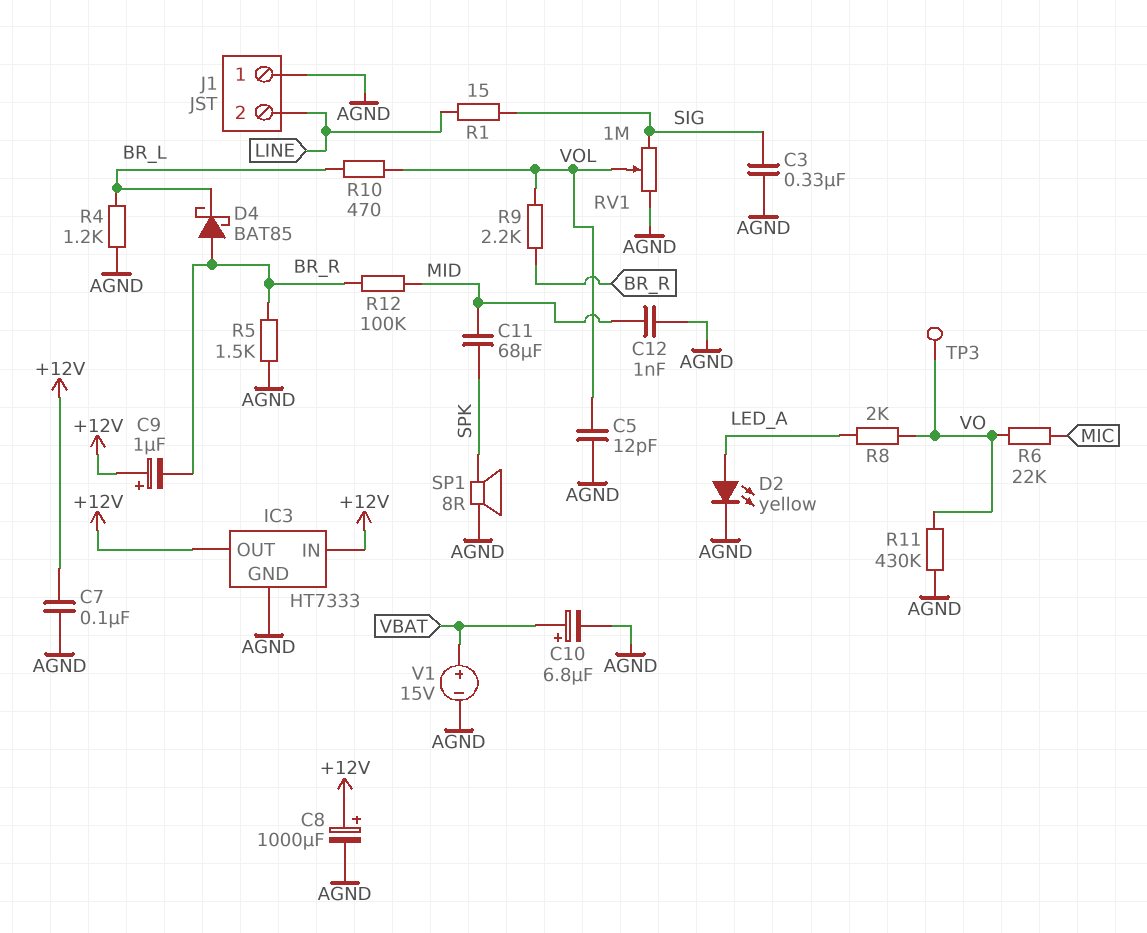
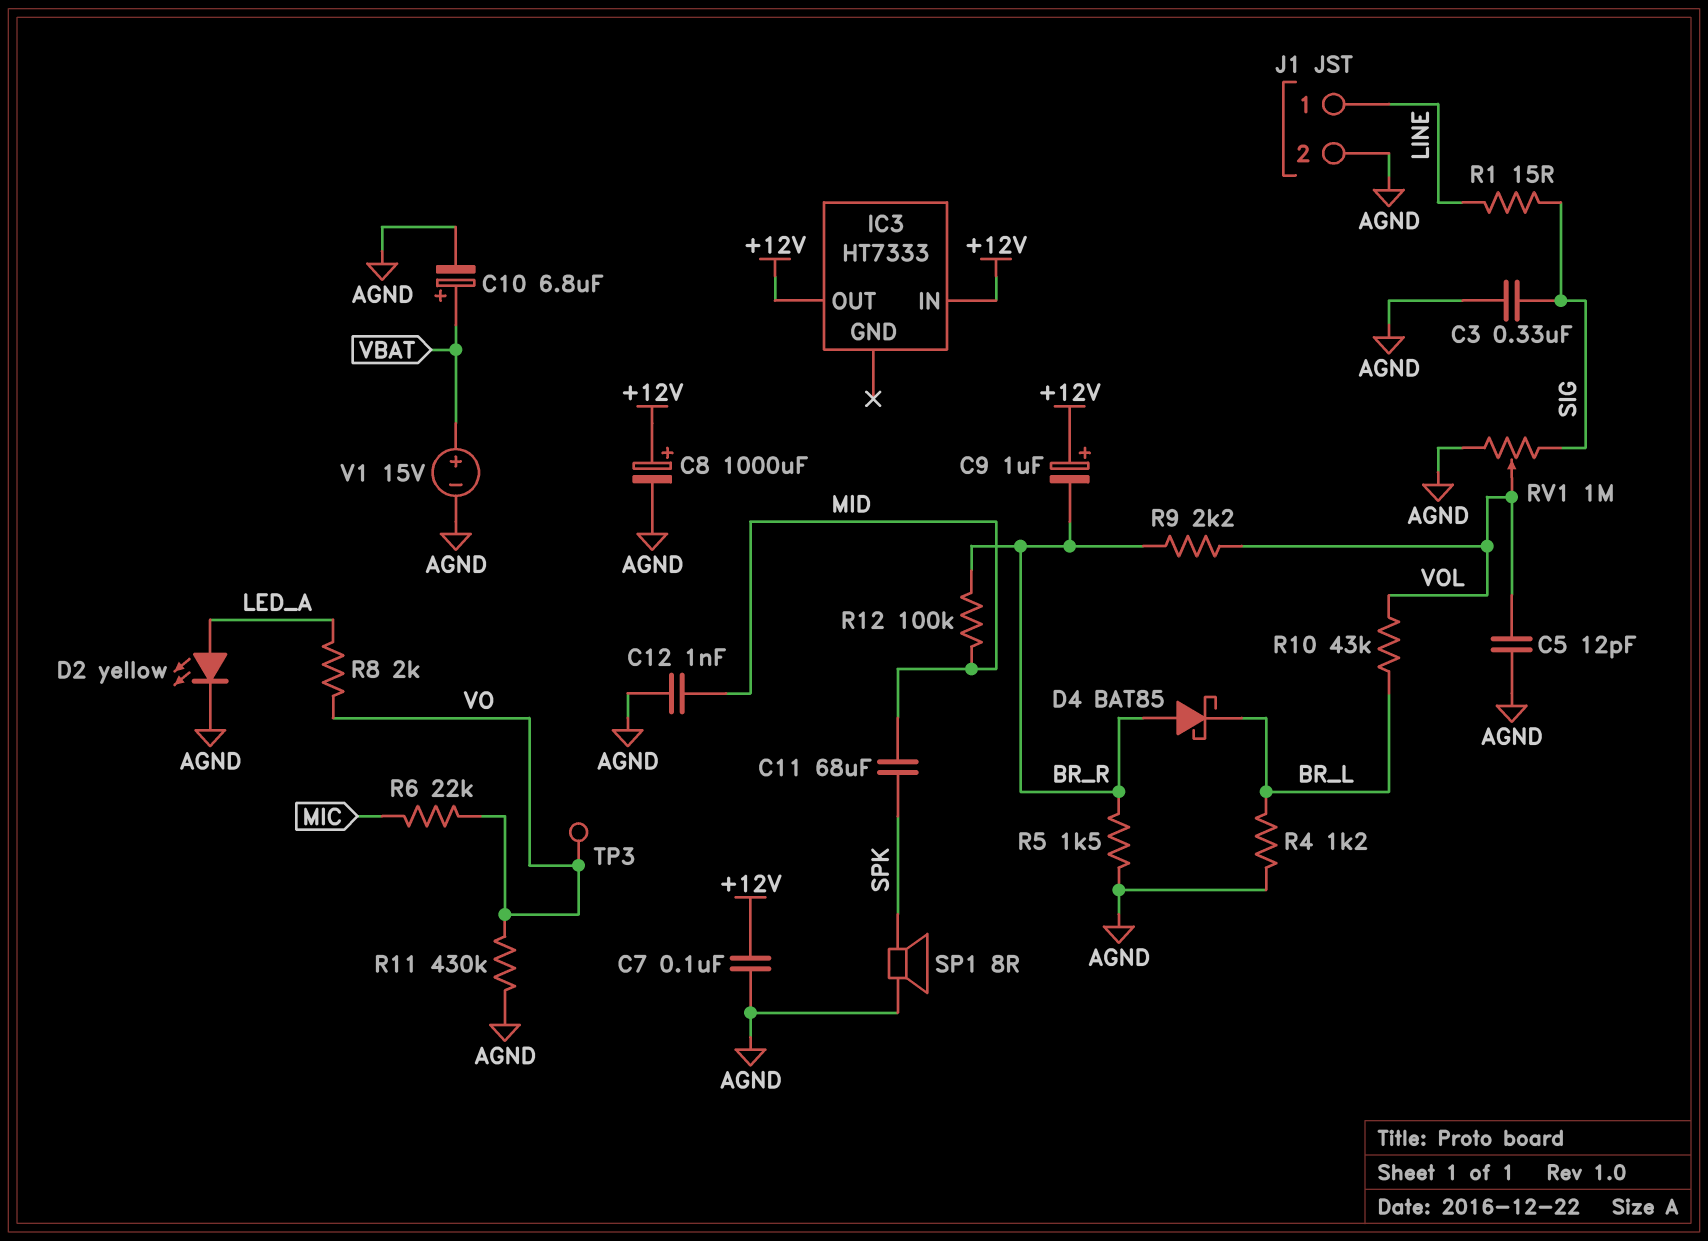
IC3 pin GND: AGND -> none
J1 pin 1: AGND -> LINE
J1 pin 2: LINE -> AGND
R10: 470 (BR_L, VOL) -> 43k (BR_L, VOL)

